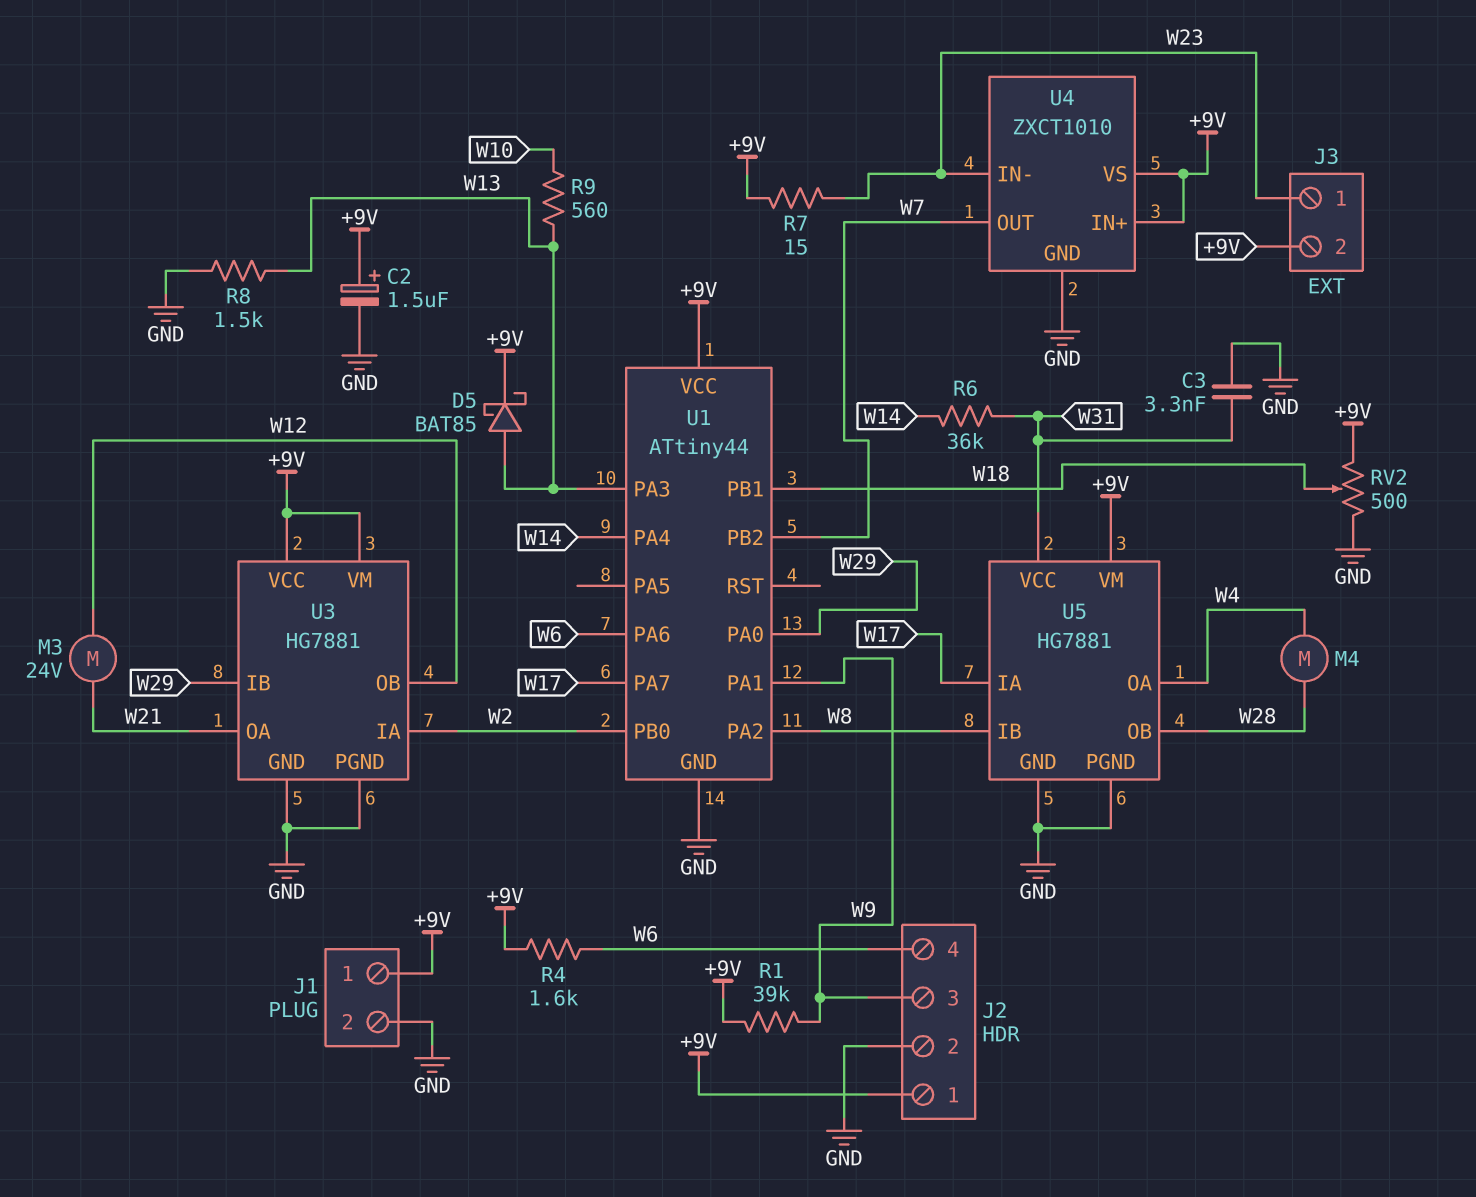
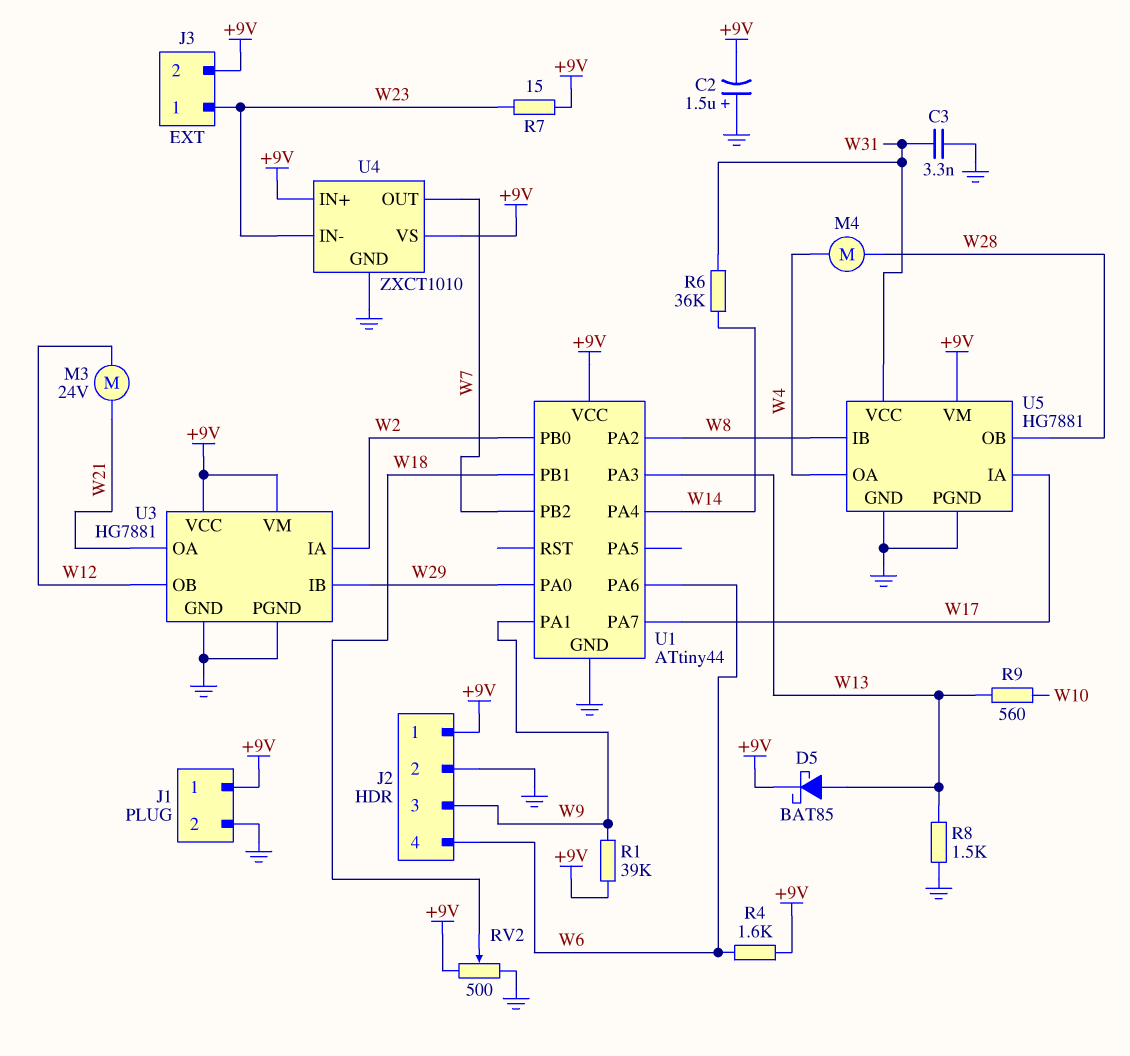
C2: 1.5uF (plus +9V, minus GND) -> 1.5uF (plus GND, minus +9V)

